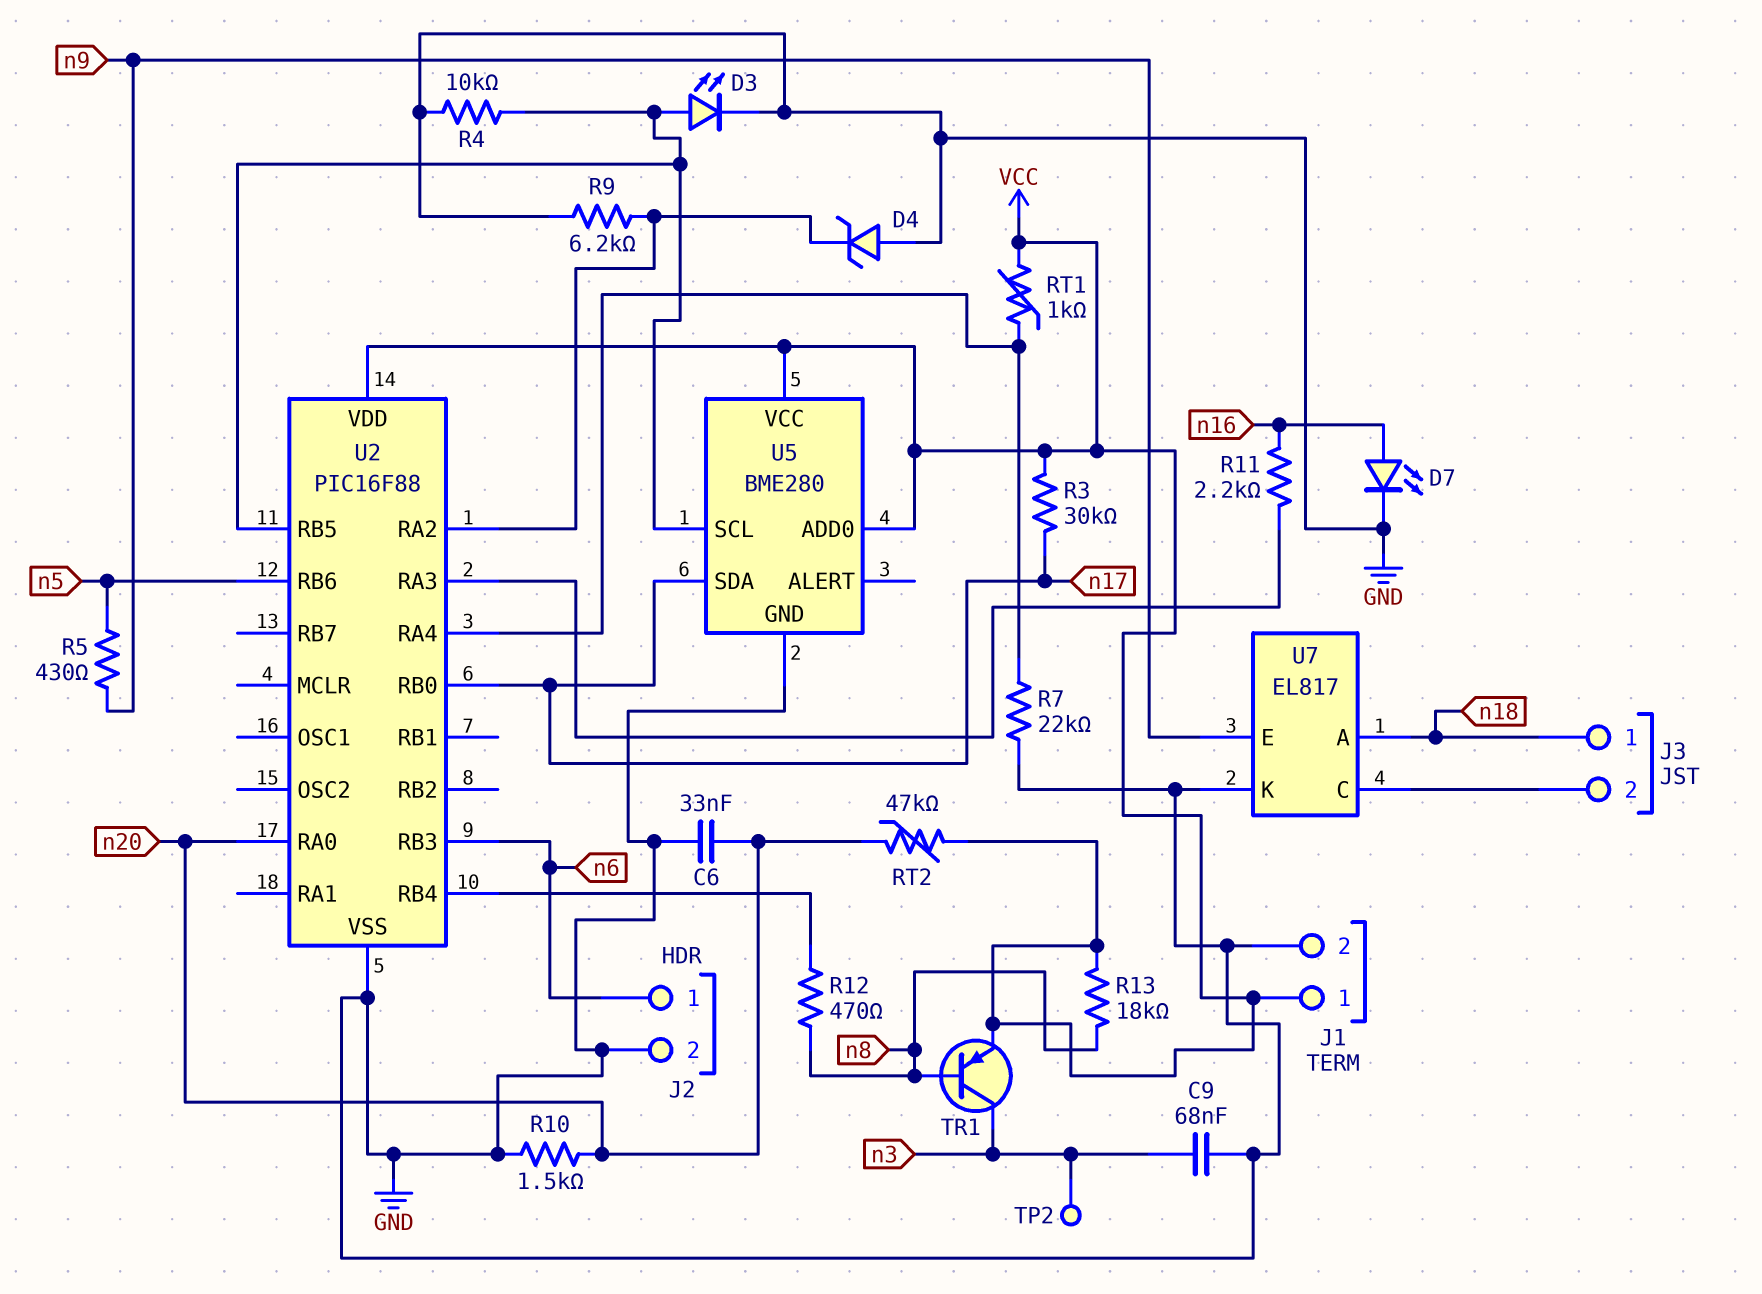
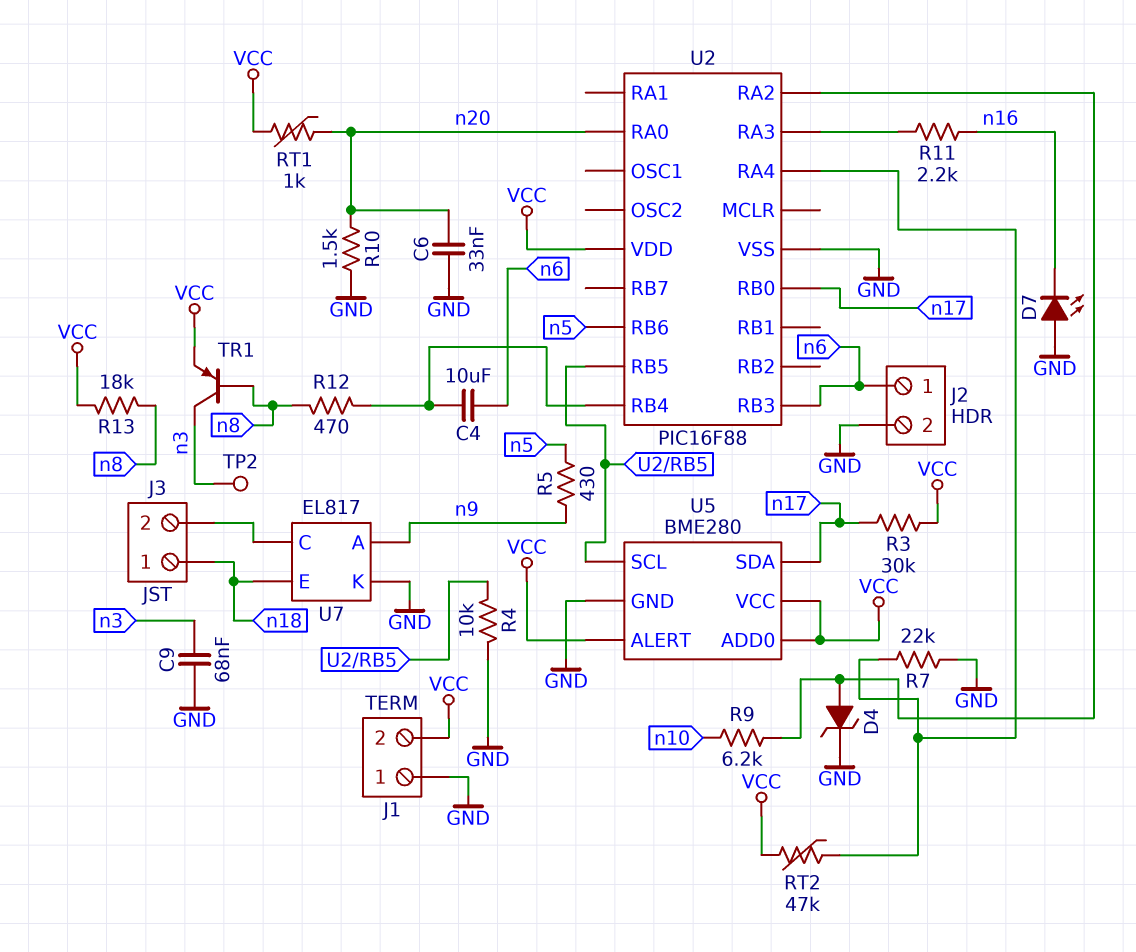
C4: none -> 10uF (U2/RB4, n6)
D3: LED (A U2/RB5, K GND) -> none
D4: zener (A GND, K U2/RA2) -> zener (A U2/RA2, K GND)
D7: LED (A n16, K GND) -> LED (A GND, K n16)
J1 pin 1: VCC -> GND
J1 pin 2: GND -> VCC
R9: 6.2k (GND, U2/RA2) -> 6.2k (U2/RA2, n10)
RT1: 1k (U2/RA4, VCC) -> 1k (VCC, n20)
RT2: 47k (VCC, n20) -> 47k (U2/RA4, VCC)
U5 pin ALERT: none -> VCC
U7 pin A: n18 -> n9
U7 pin E: n9 -> n18

